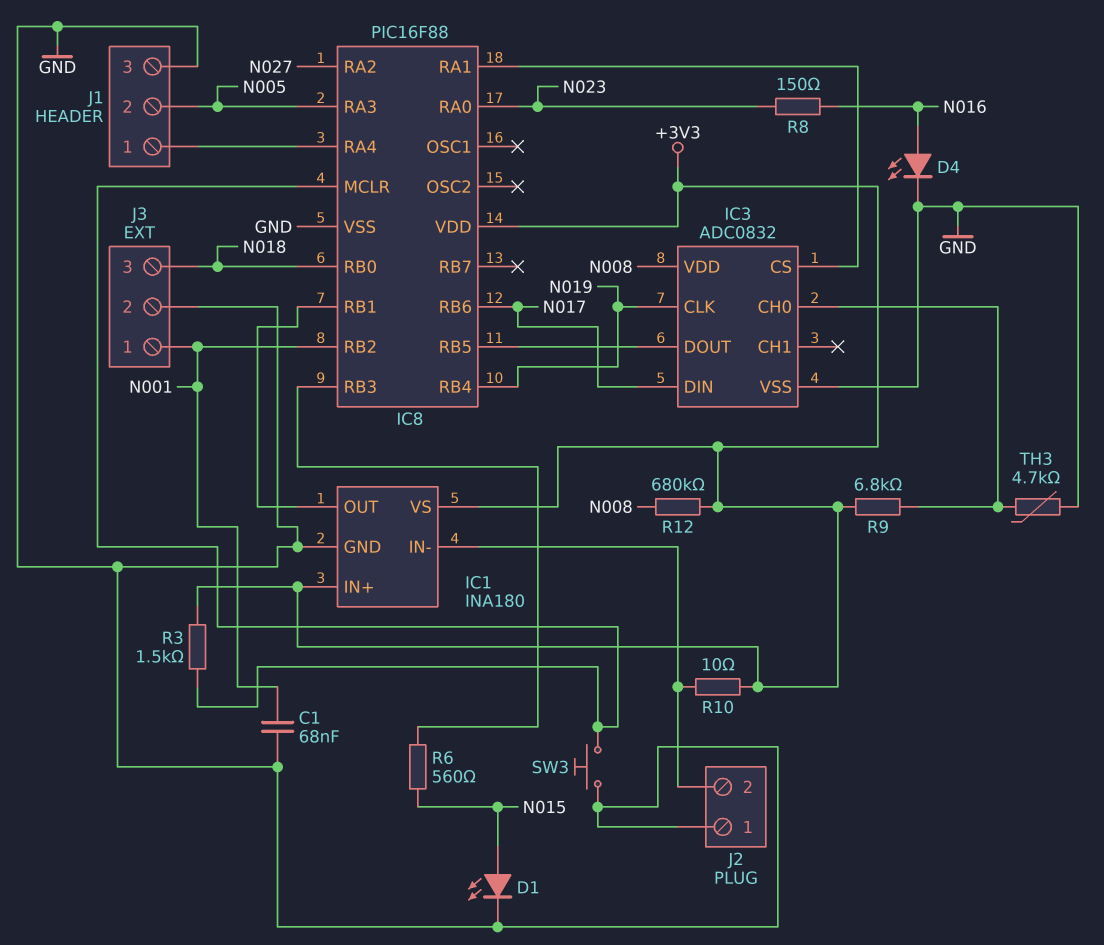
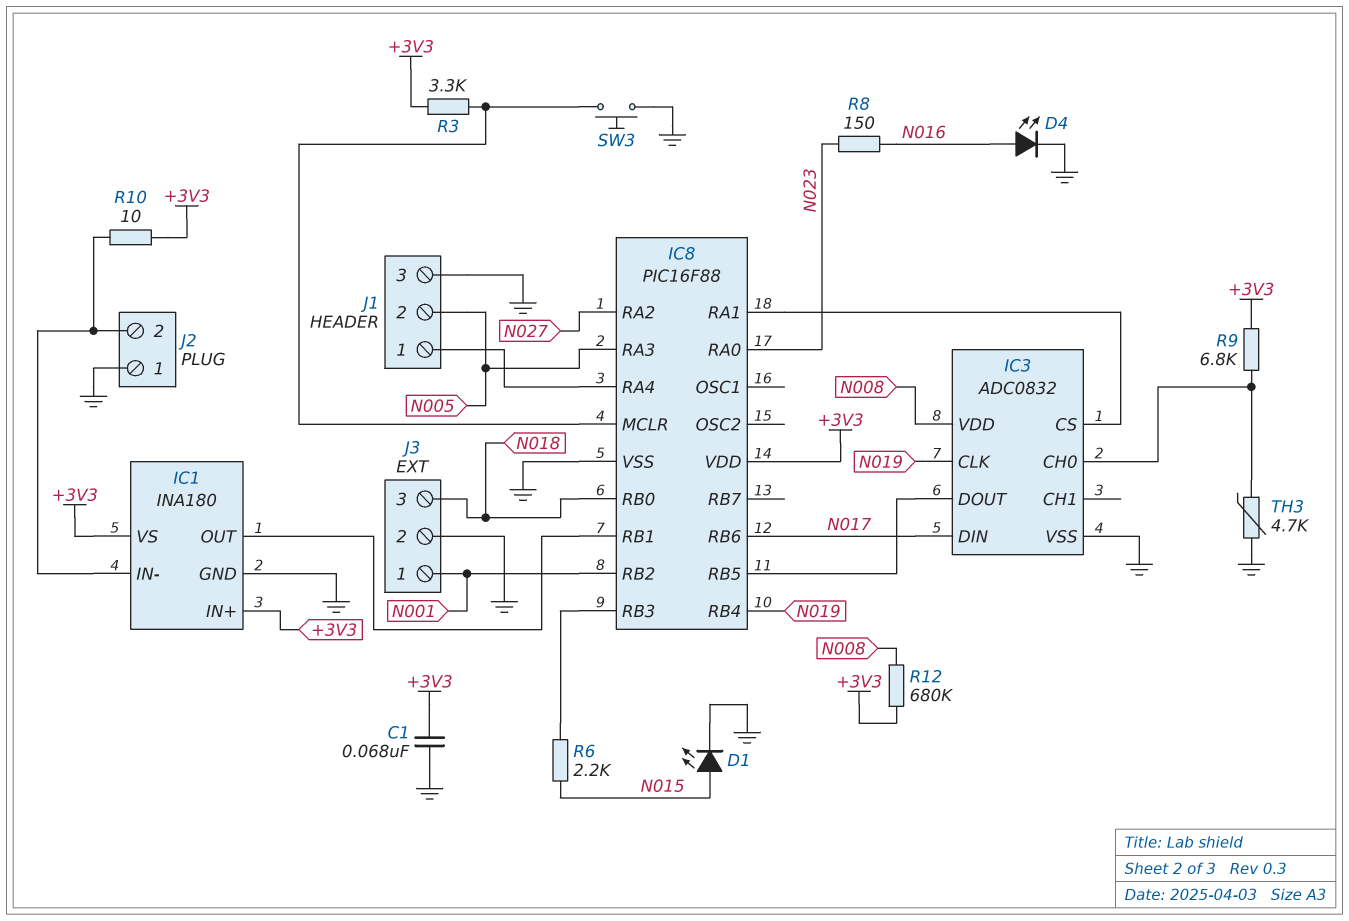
C1: 68nF (GND, N001) -> 68nF (+3V3, GND)
R3: 1.5k (+3V3, IC8/MCLR) -> 3.3k (+3V3, IC8/MCLR)
R6: 560 (IC8/RB3, N015) -> 2.2k (IC8/RB3, N015)

